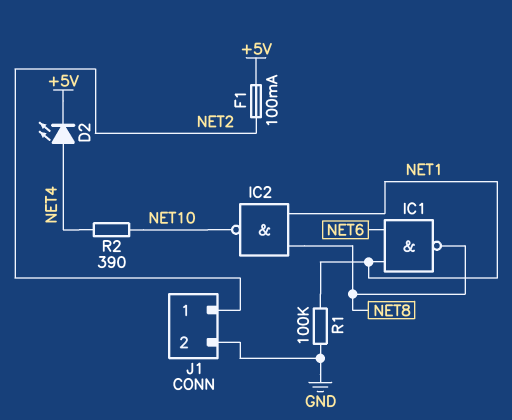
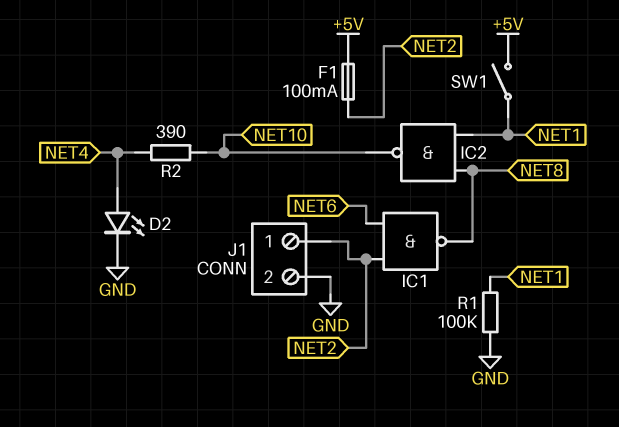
D2: LED (A NET4, K +5V) -> LED (A NET4, K GND)
IC1: NAND (in NET1, in NET6, out NET8) -> NAND (in NET2, in NET6, out NET8)
SW1: none -> switch (+5V, NET1)

